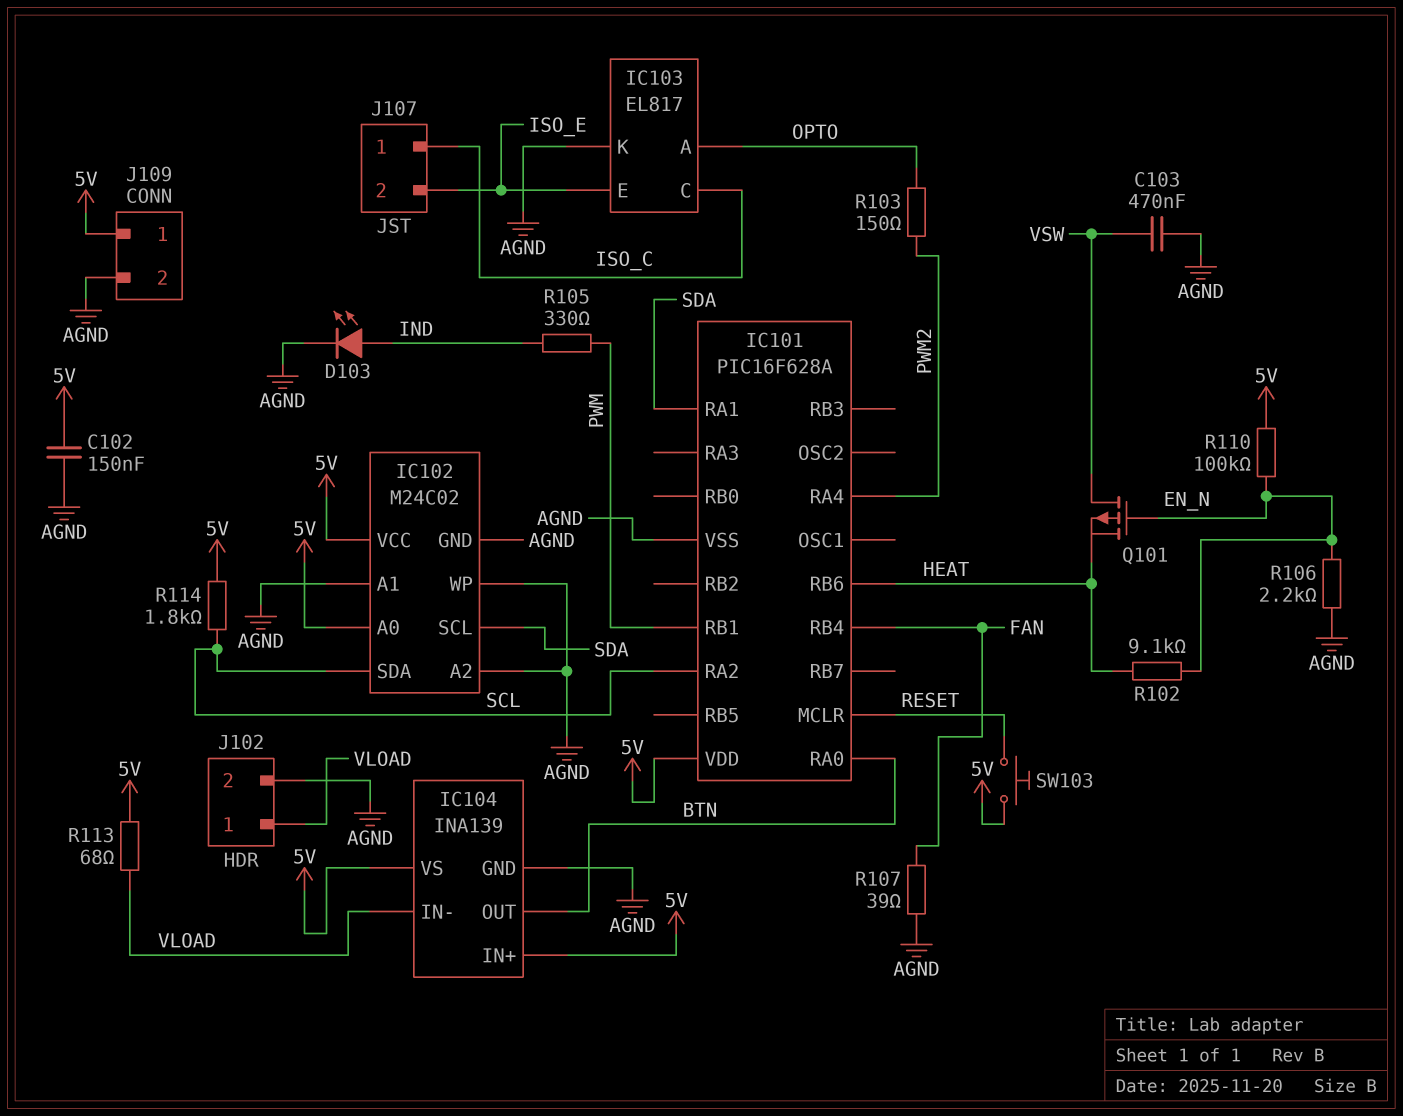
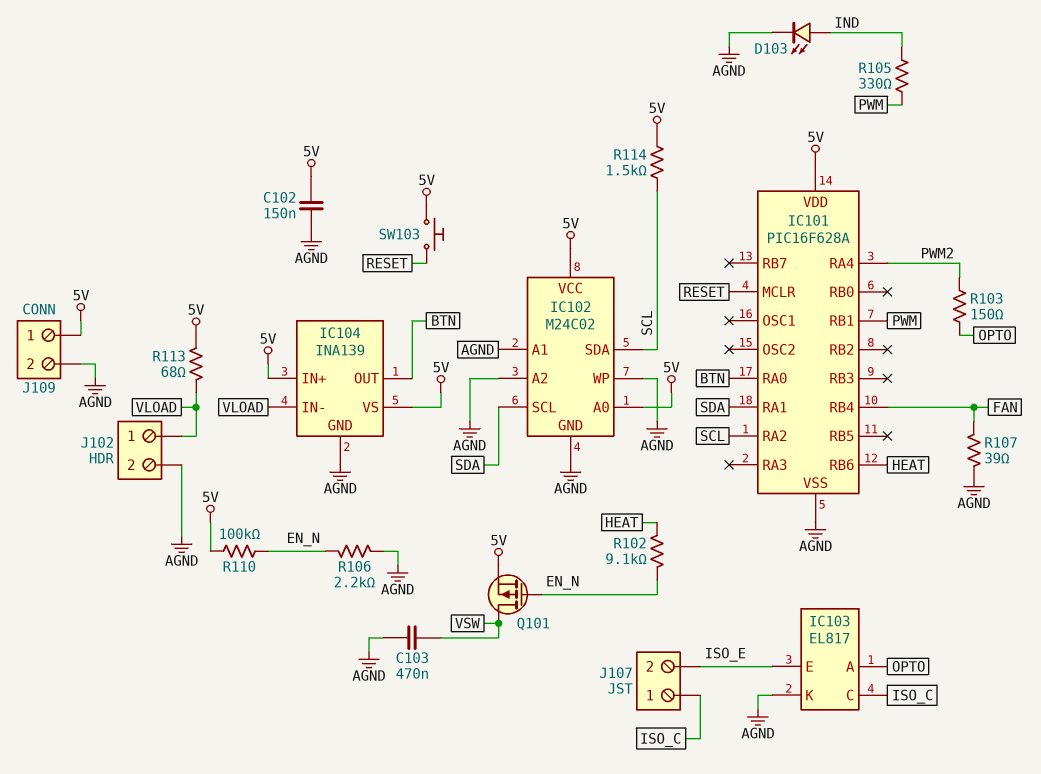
Q101: PMOS (G EN_N, D VSW, S HEAT) -> PMOS (G EN_N, D VSW, S 5V)
R114: 1.8k (5V, SCL) -> 1.5k (5V, SCL)

